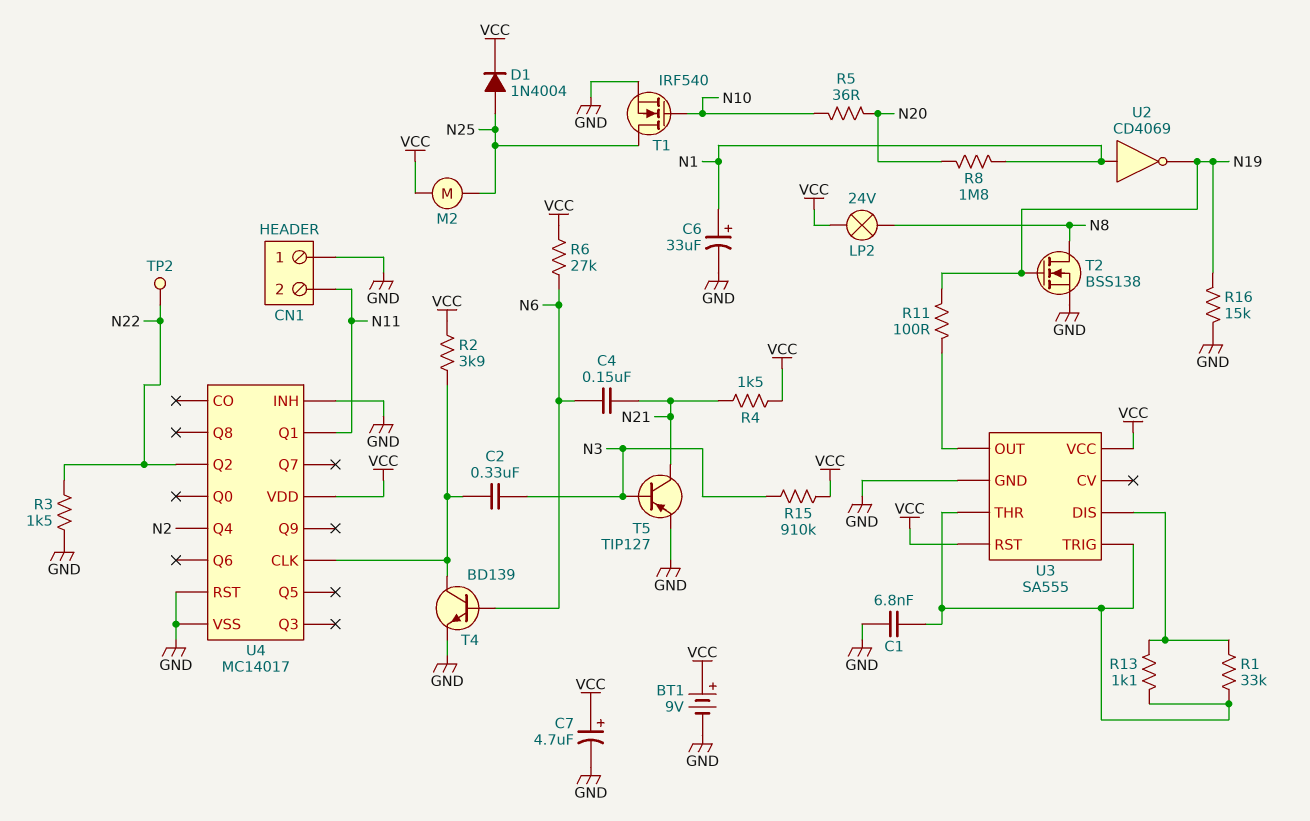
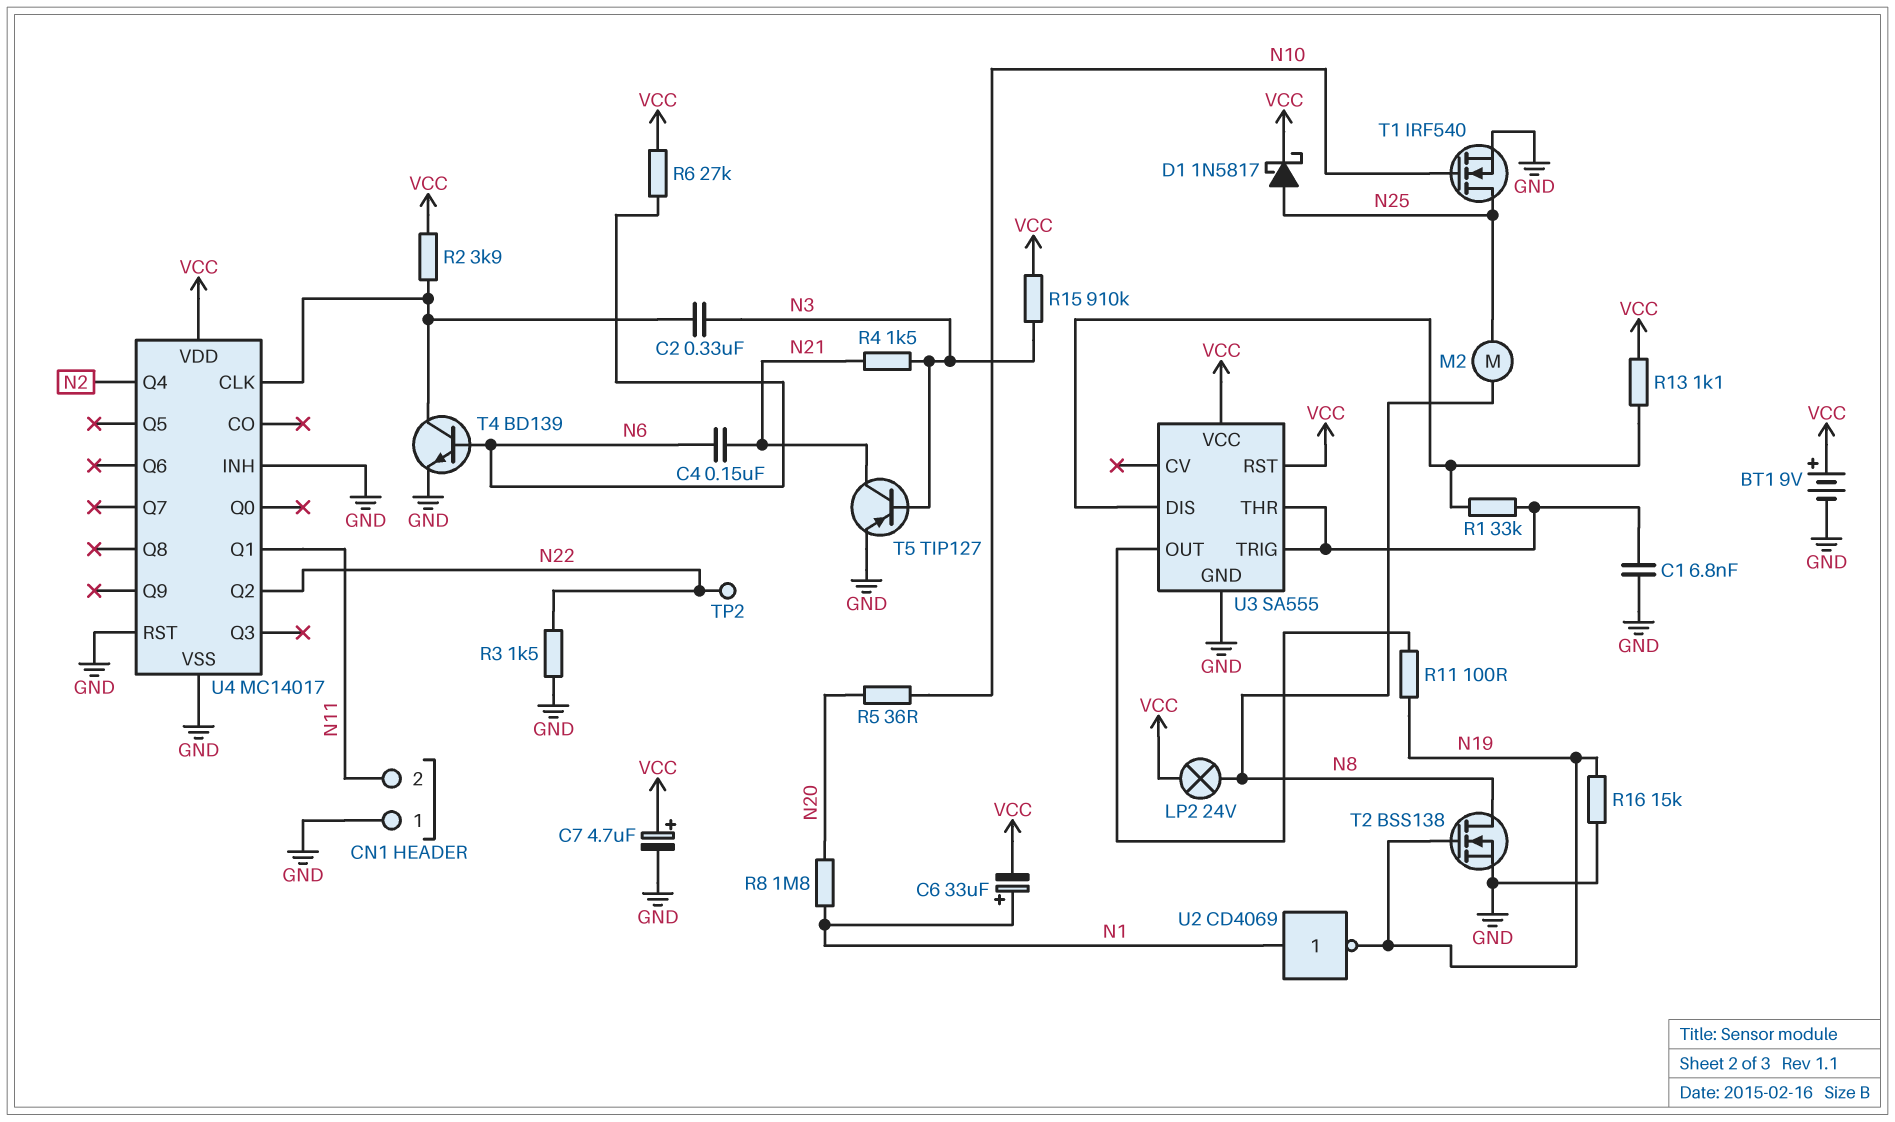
C6: 33uF (plus N1, minus GND) -> 33uF (plus N1, minus VCC)
D1: diode 1N4004 (A N25, K VCC) -> schottky 1N5817 (A N25, K VCC)
M2: motor (N25, VCC) -> motor (N8, N25)
R4: 1.5k (N21, VCC) -> 1.5k (N3, N21)
R13: 1.1k (U3/DIS, U3/THR) -> 1.1k (U3/DIS, VCC)

